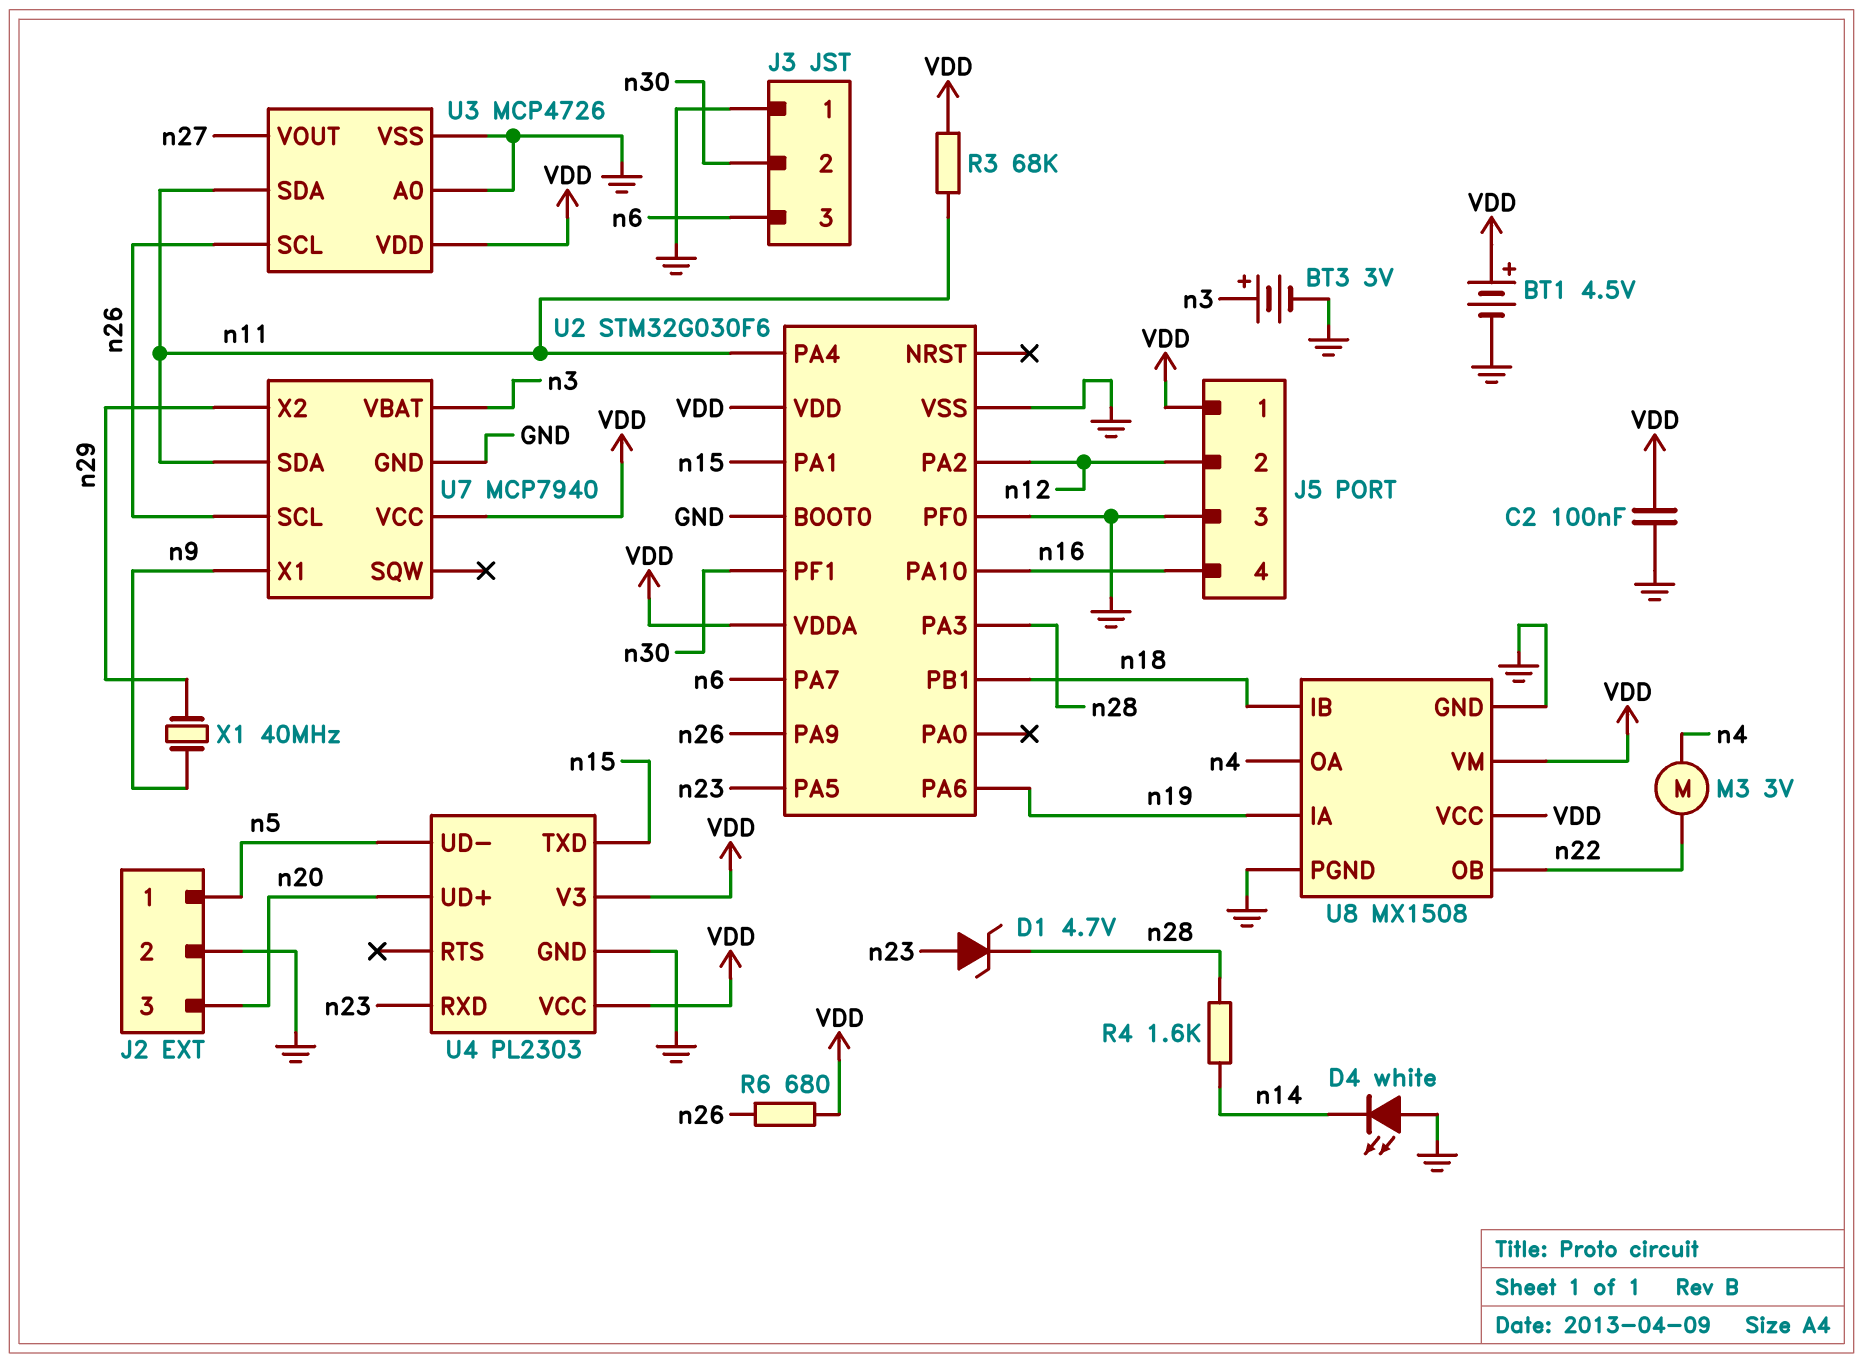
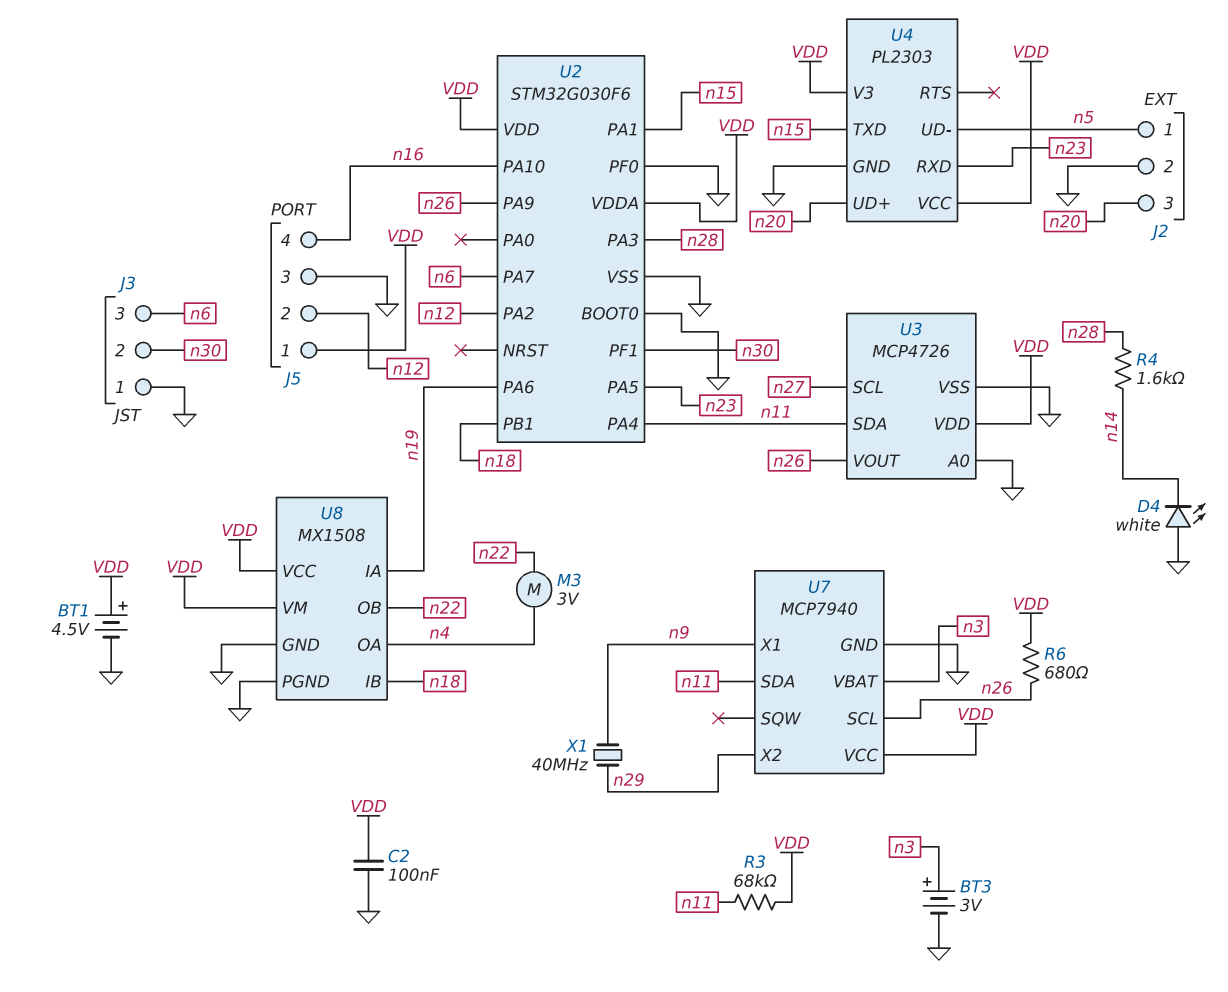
D1: zener 4.7V (A n23, K n28) -> none
U3 pin SCL: n26 -> n27
U3 pin VOUT: n27 -> n26

